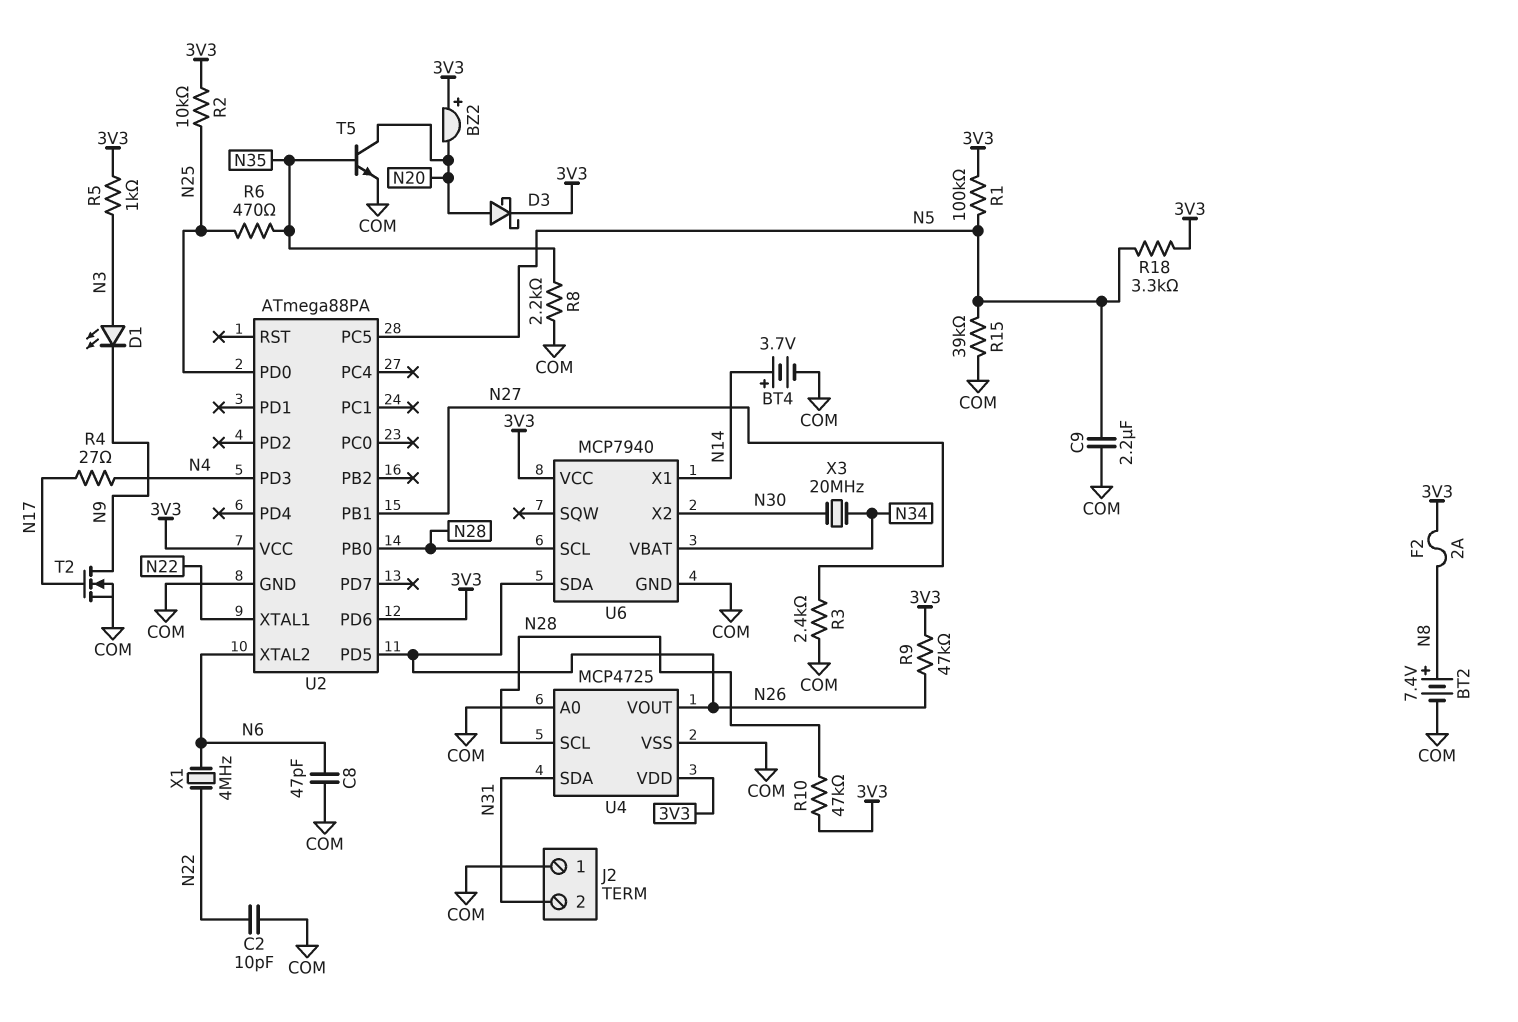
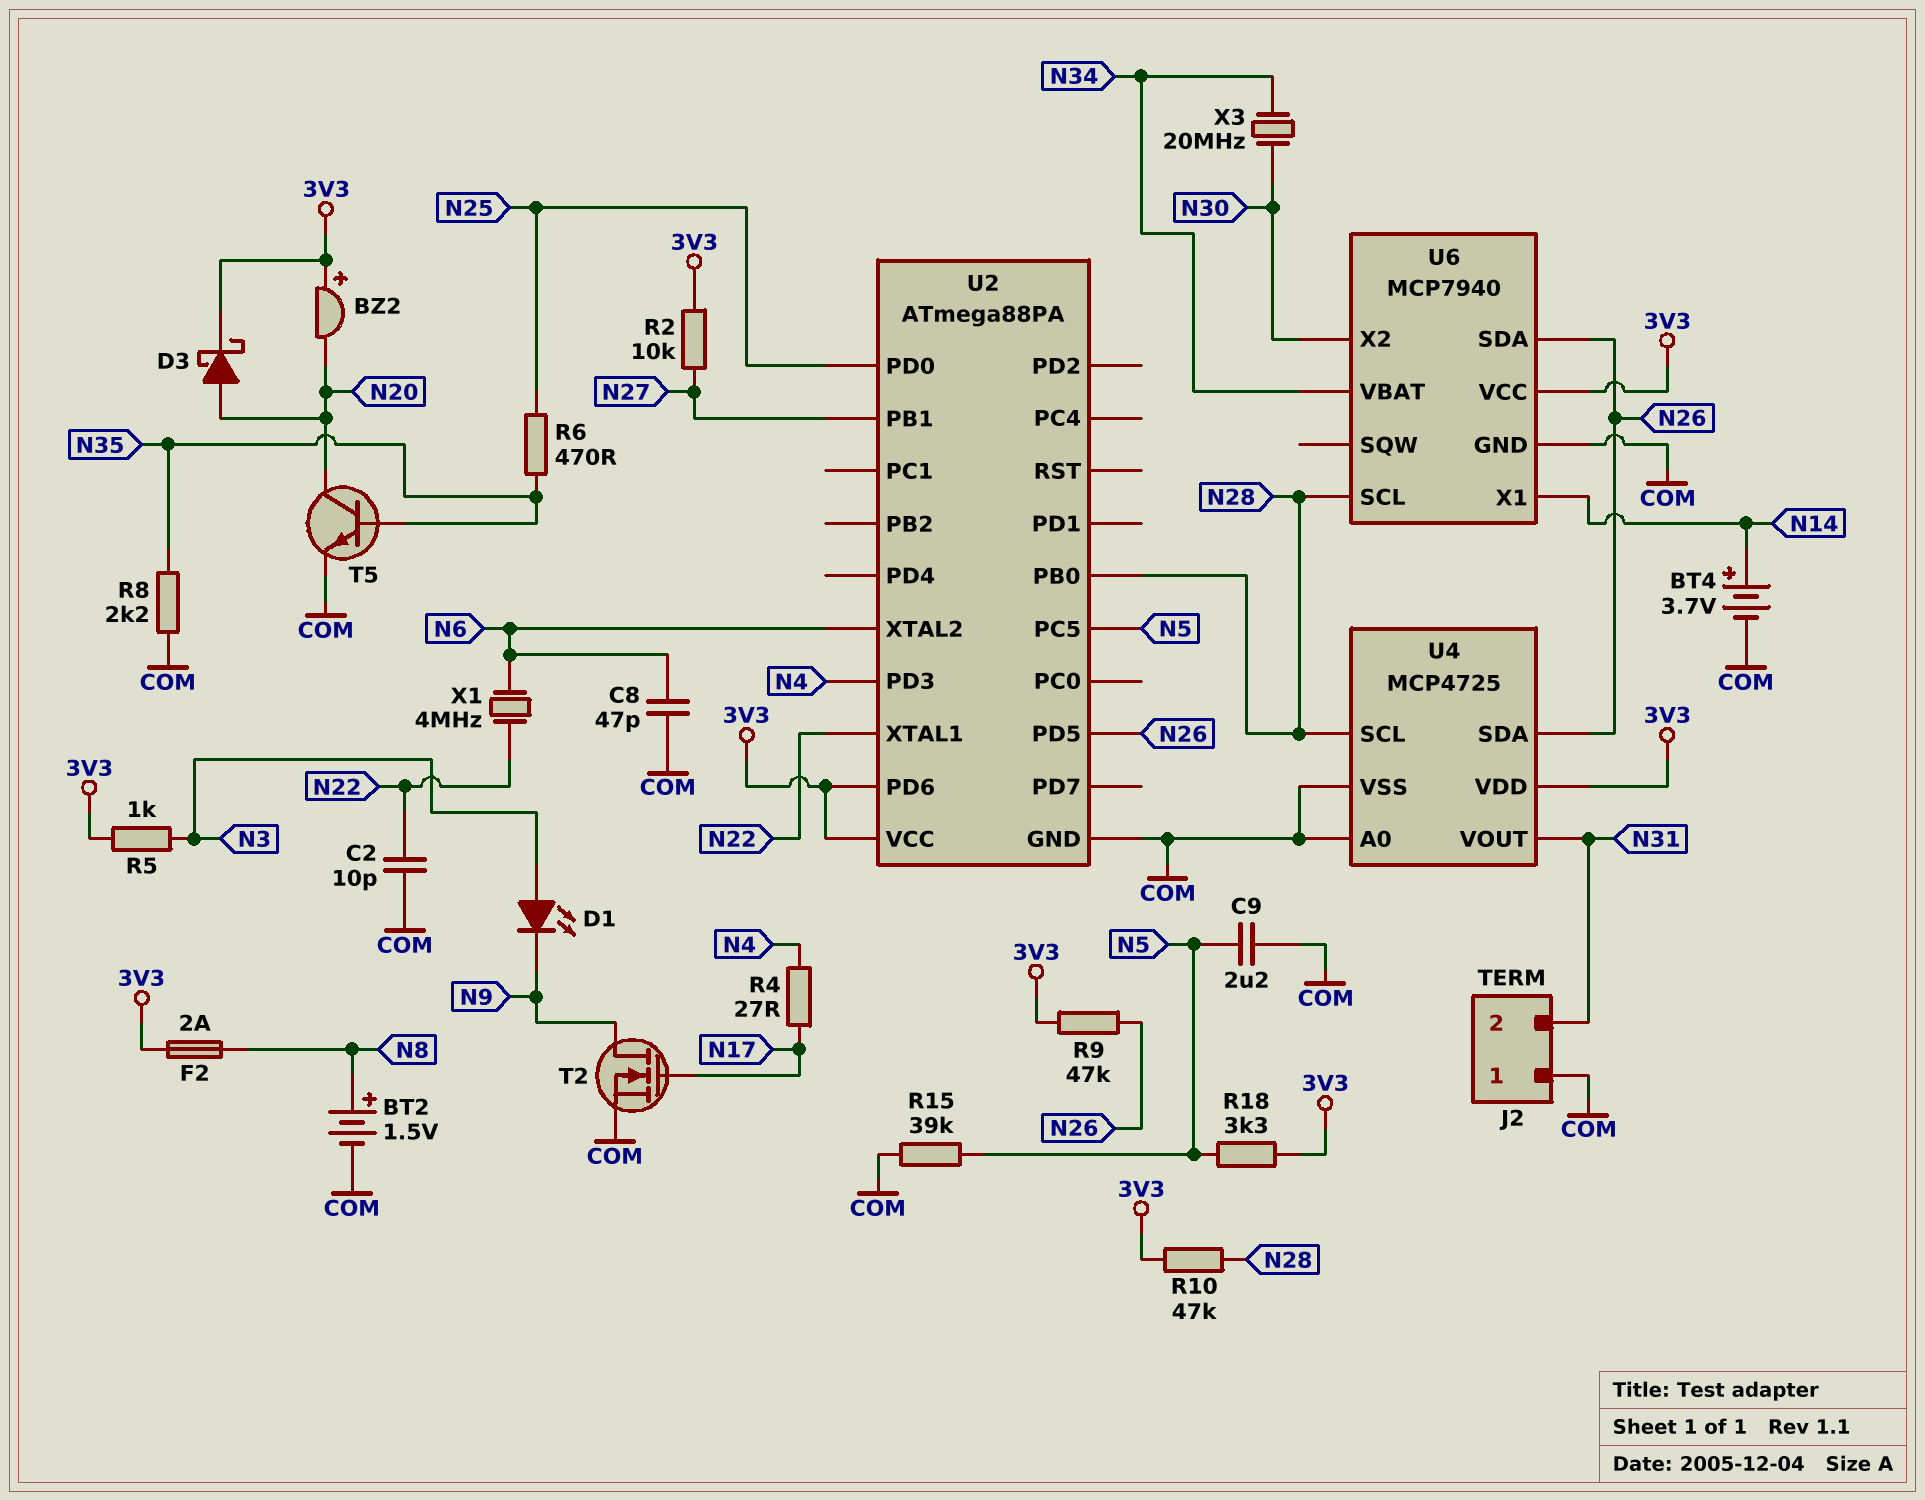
BT2: 7.4V (plus N8, minus COM) -> 1.5V (plus N8, minus COM)
R1: 100k (3V3, N5) -> none
R2: 10k (3V3, N25) -> 10k (3V3, N27)
R3: 2.4k (COM, N27) -> none
U4 pin SDA: N31 -> N26
U4 pin VOUT: N26 -> N31

